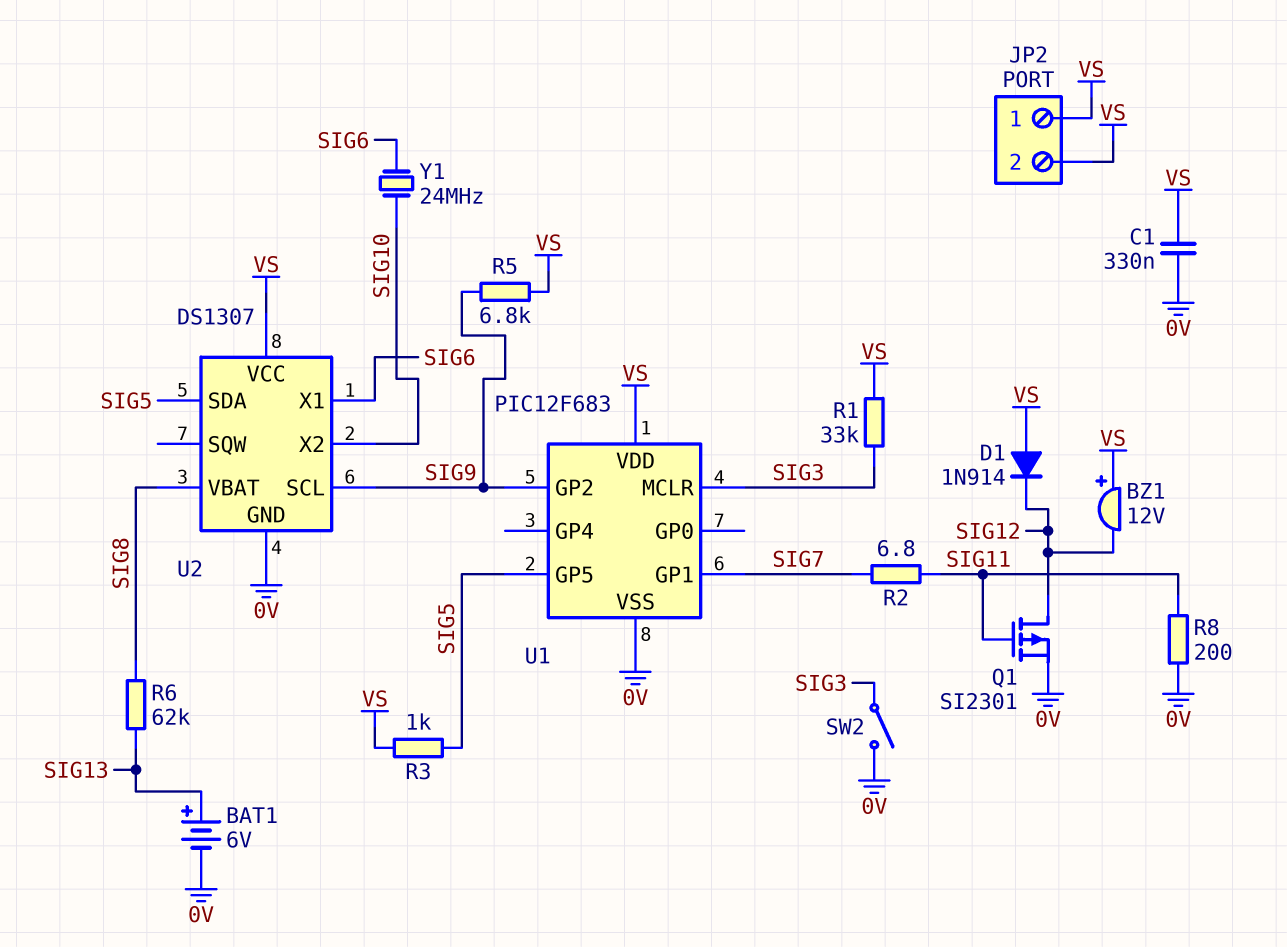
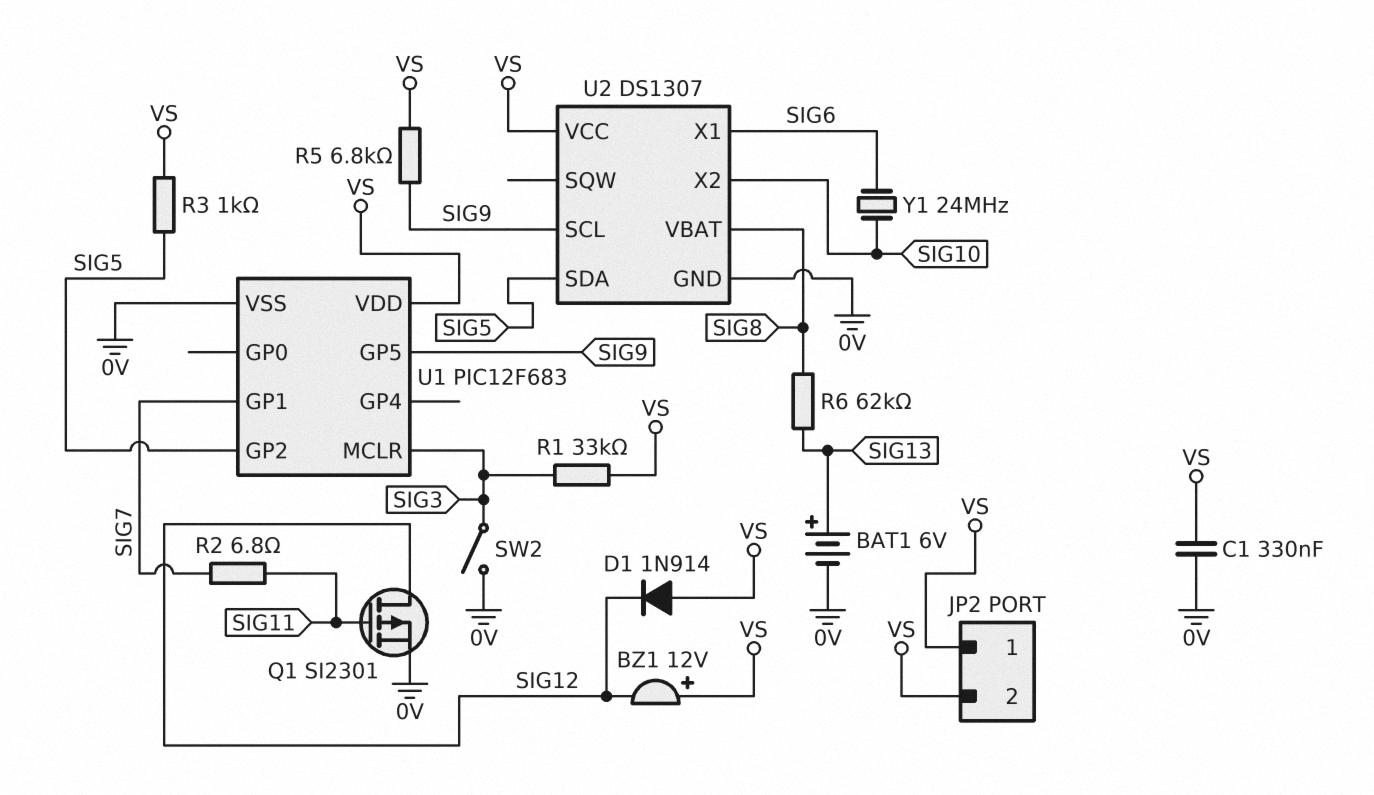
R8: 200 (0V, SIG11) -> none
U1 pin GP2: SIG9 -> SIG5
U1 pin GP5: SIG5 -> SIG9

